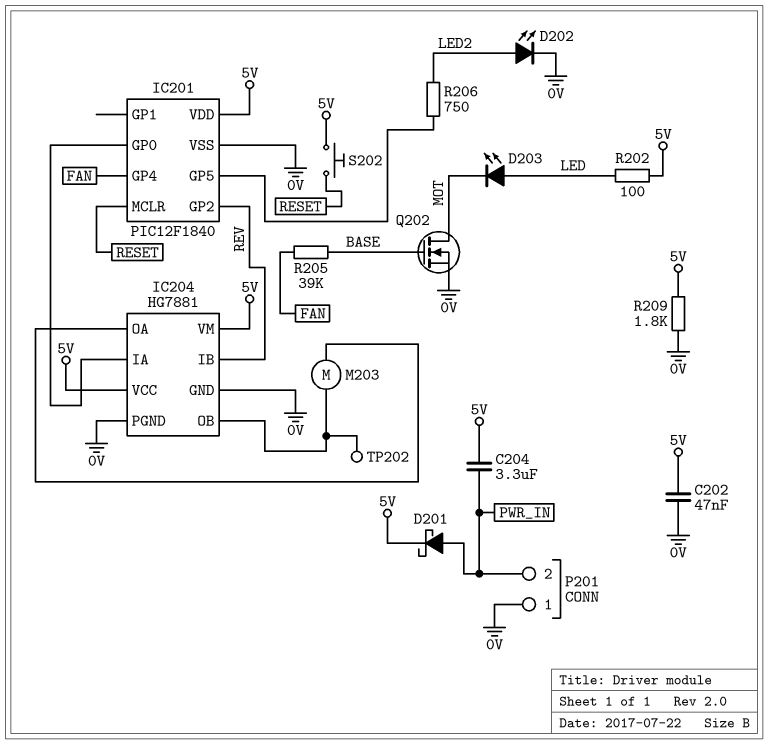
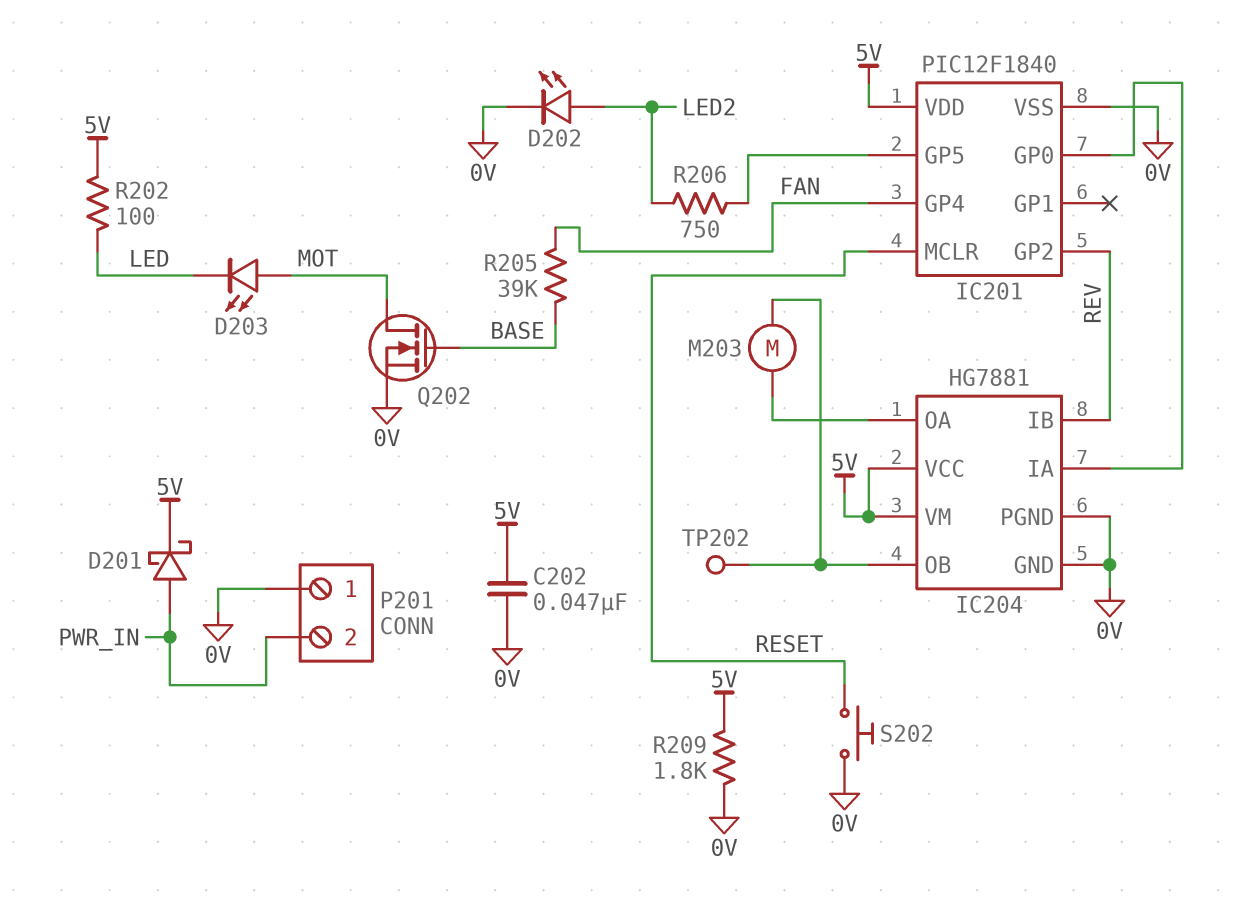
C204: 3.3uF (5V, PWR_IN) -> none
D203: LED (A LED, K MOT) -> LED (A MOT, K LED)
S202: button (5V, RESET) -> button (0V, RESET)

